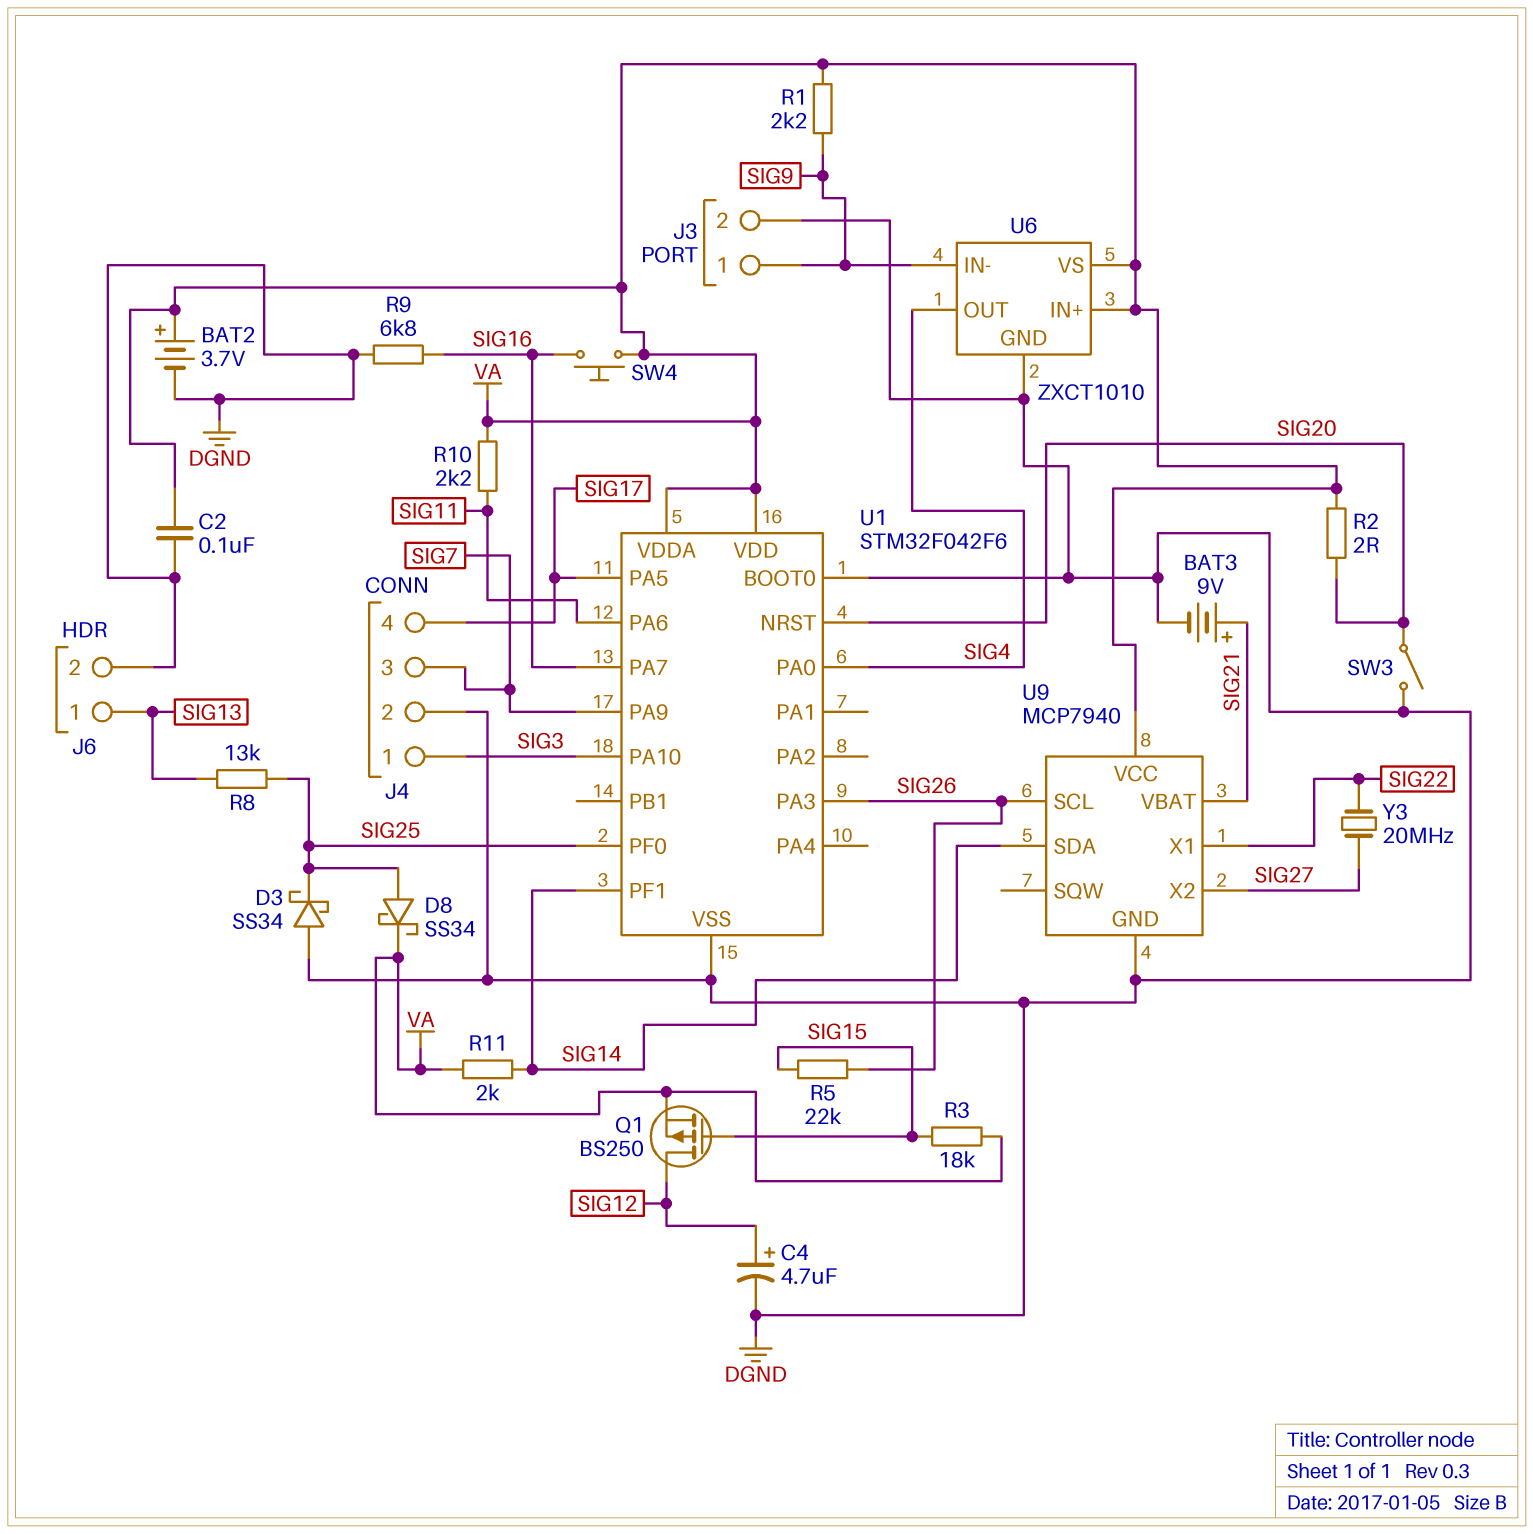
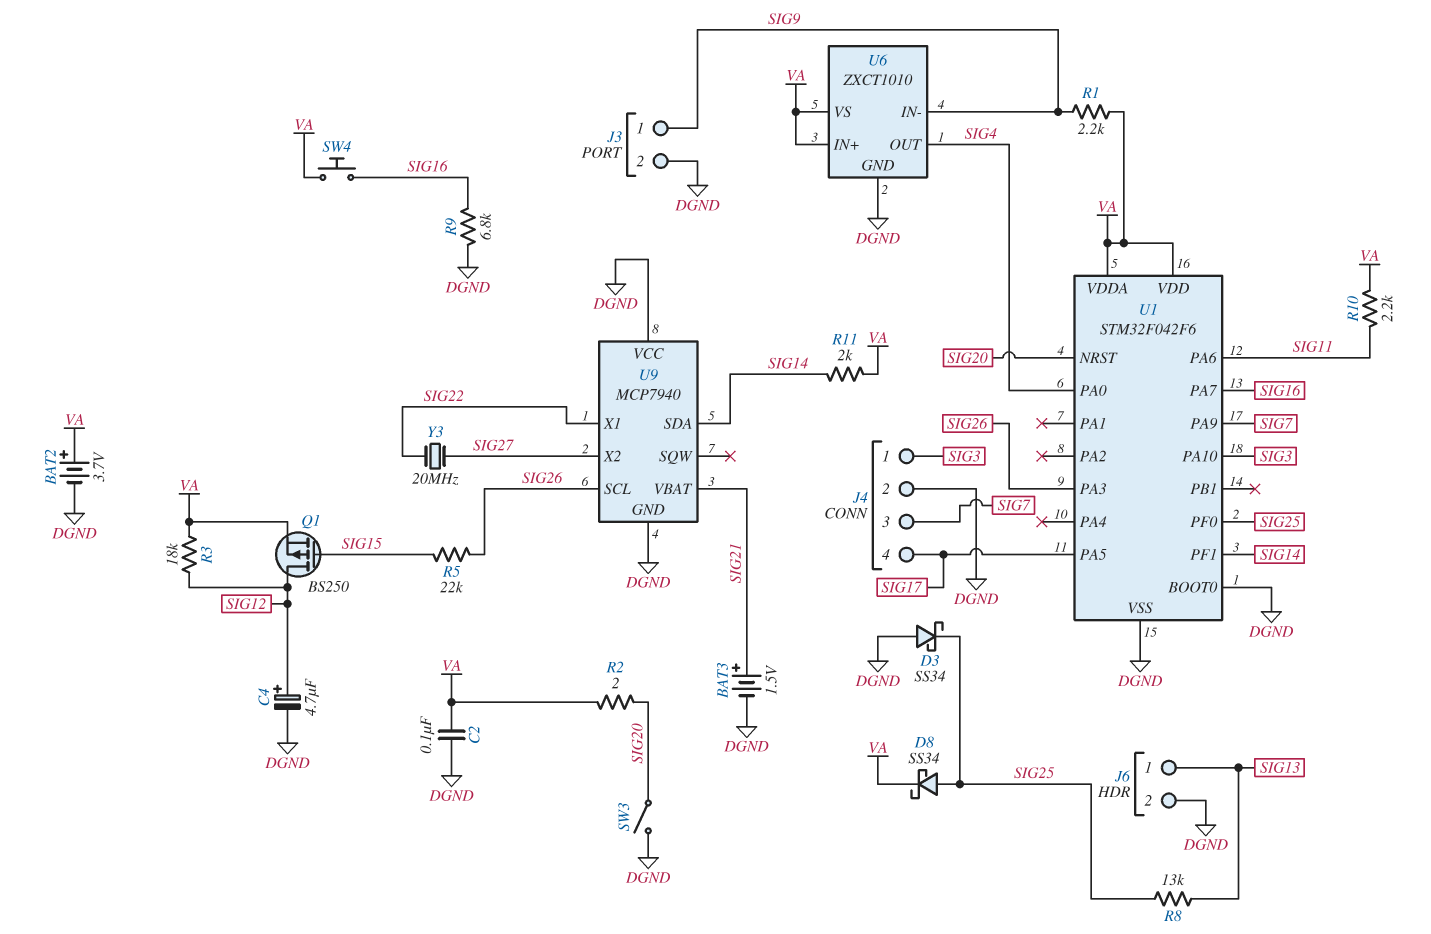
BAT3: 9V (plus SIG21, minus DGND) -> 1.5V (plus SIG21, minus DGND)
R3: 18k (SIG15, VA) -> 18k (SIG12, VA)
U9 pin VCC: VA -> DGND

